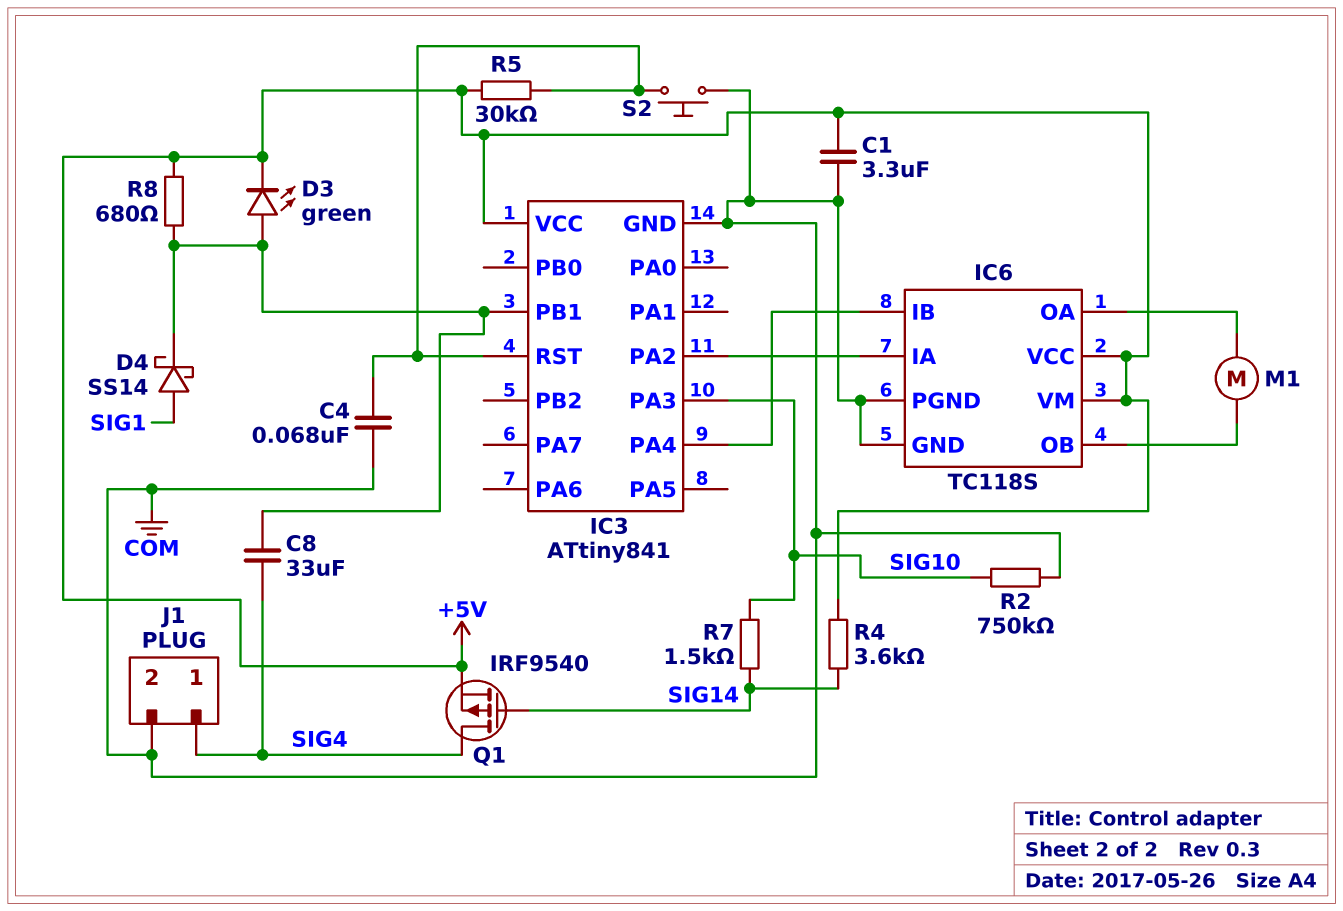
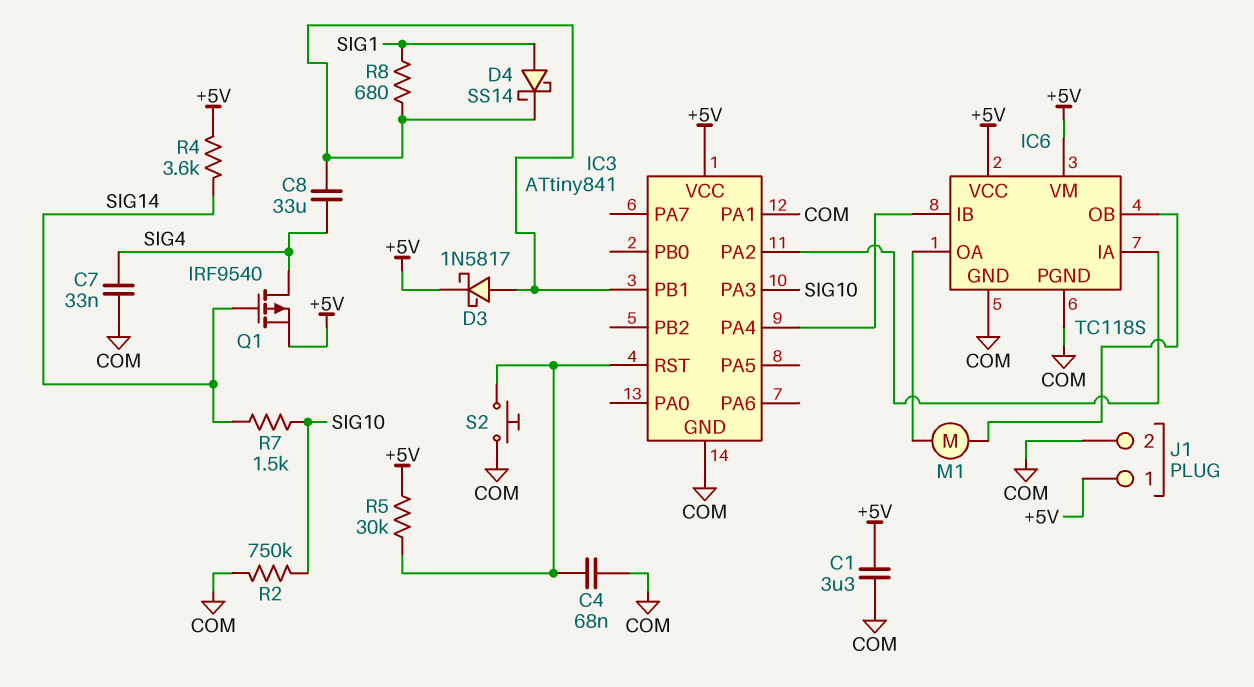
C7: none -> 33nF (COM, SIG4)
D3: LED green (A IC3/PB1, K +5V) -> schottky 1N5817 (A IC3/PB1, K +5V)
IC3 pin PA1: none -> COM
J1 pin 1: SIG4 -> +5V
R8: 680 (+5V, IC3/PB1) -> 680 (IC3/PB1, SIG1)

